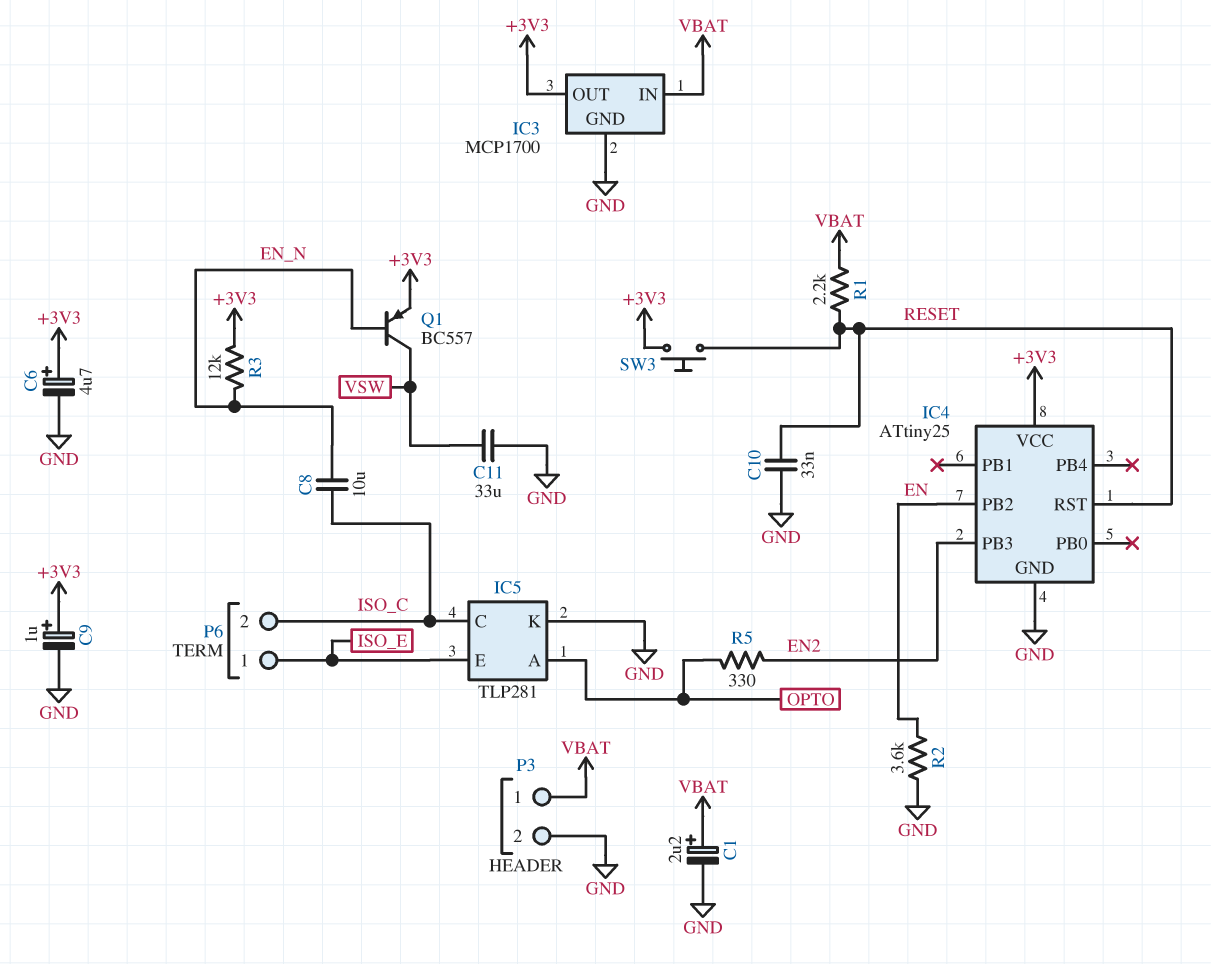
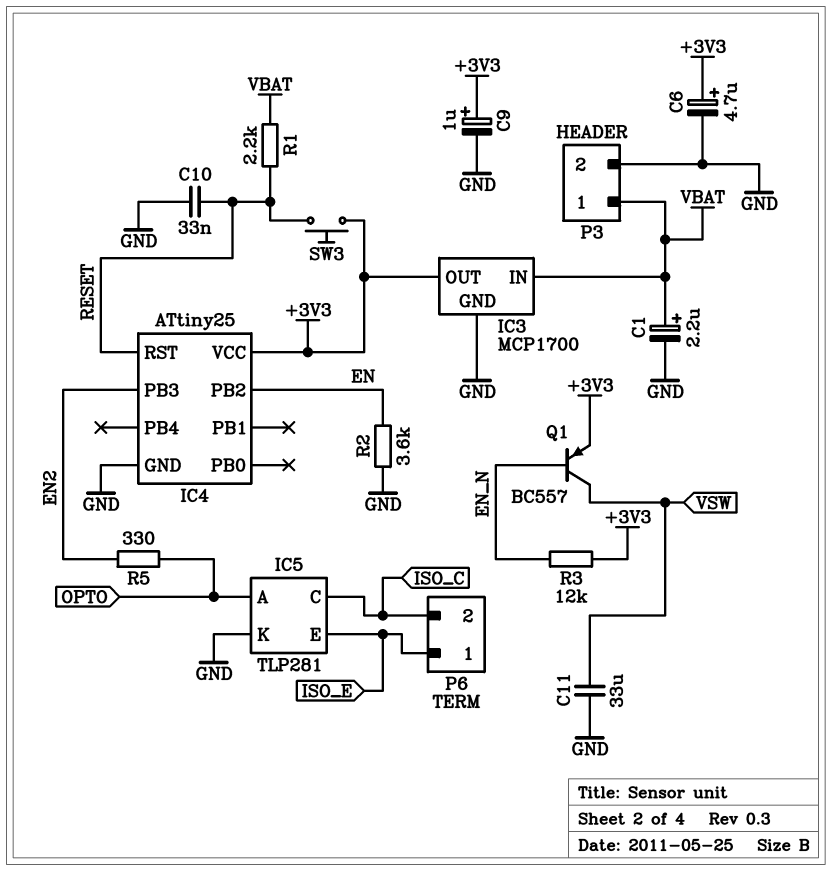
C8: 10uF (EN_N, ISO_C) -> none

